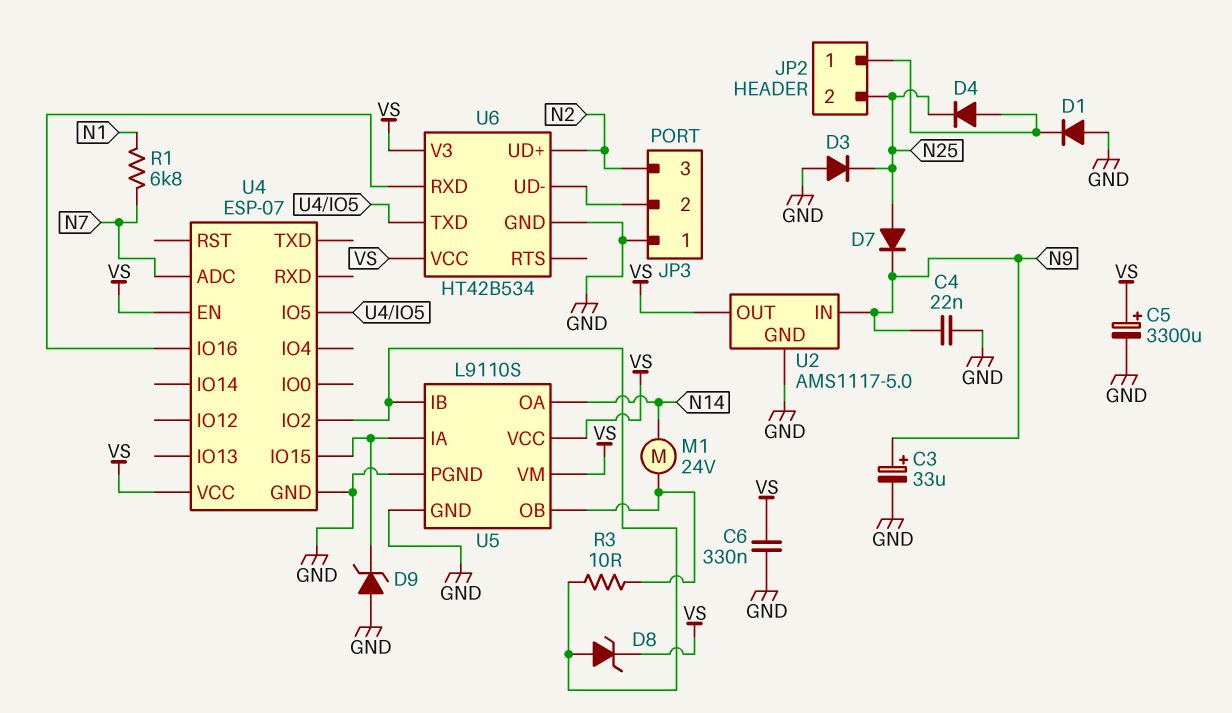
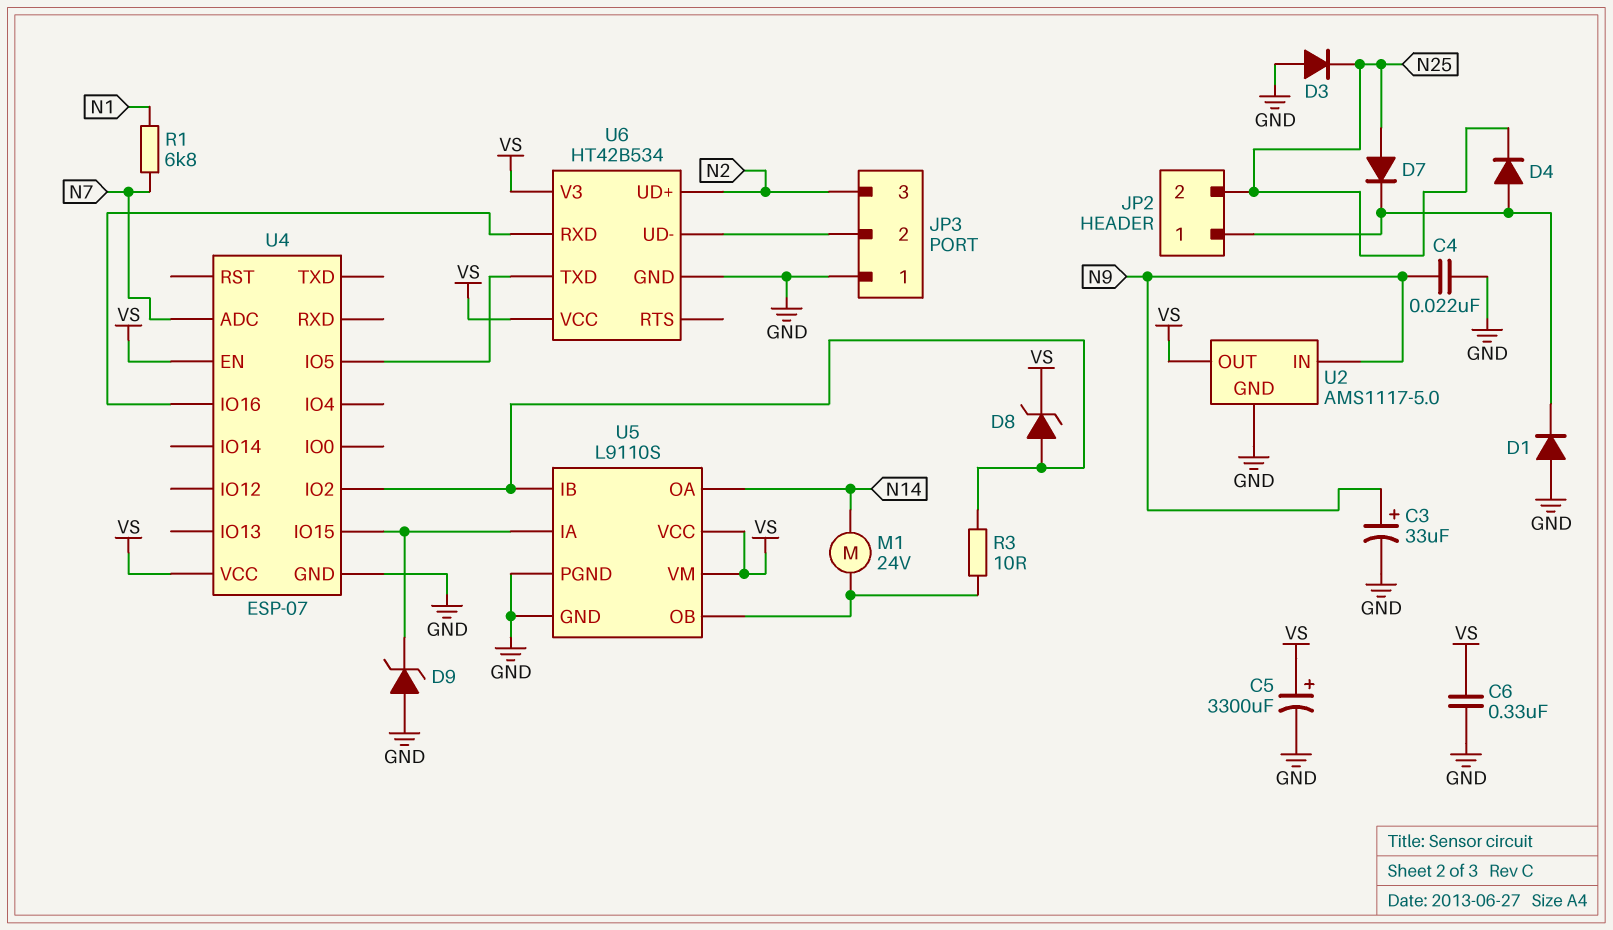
D7: diode (A N25, K N9) -> diode (A N25, K JP2/1)

